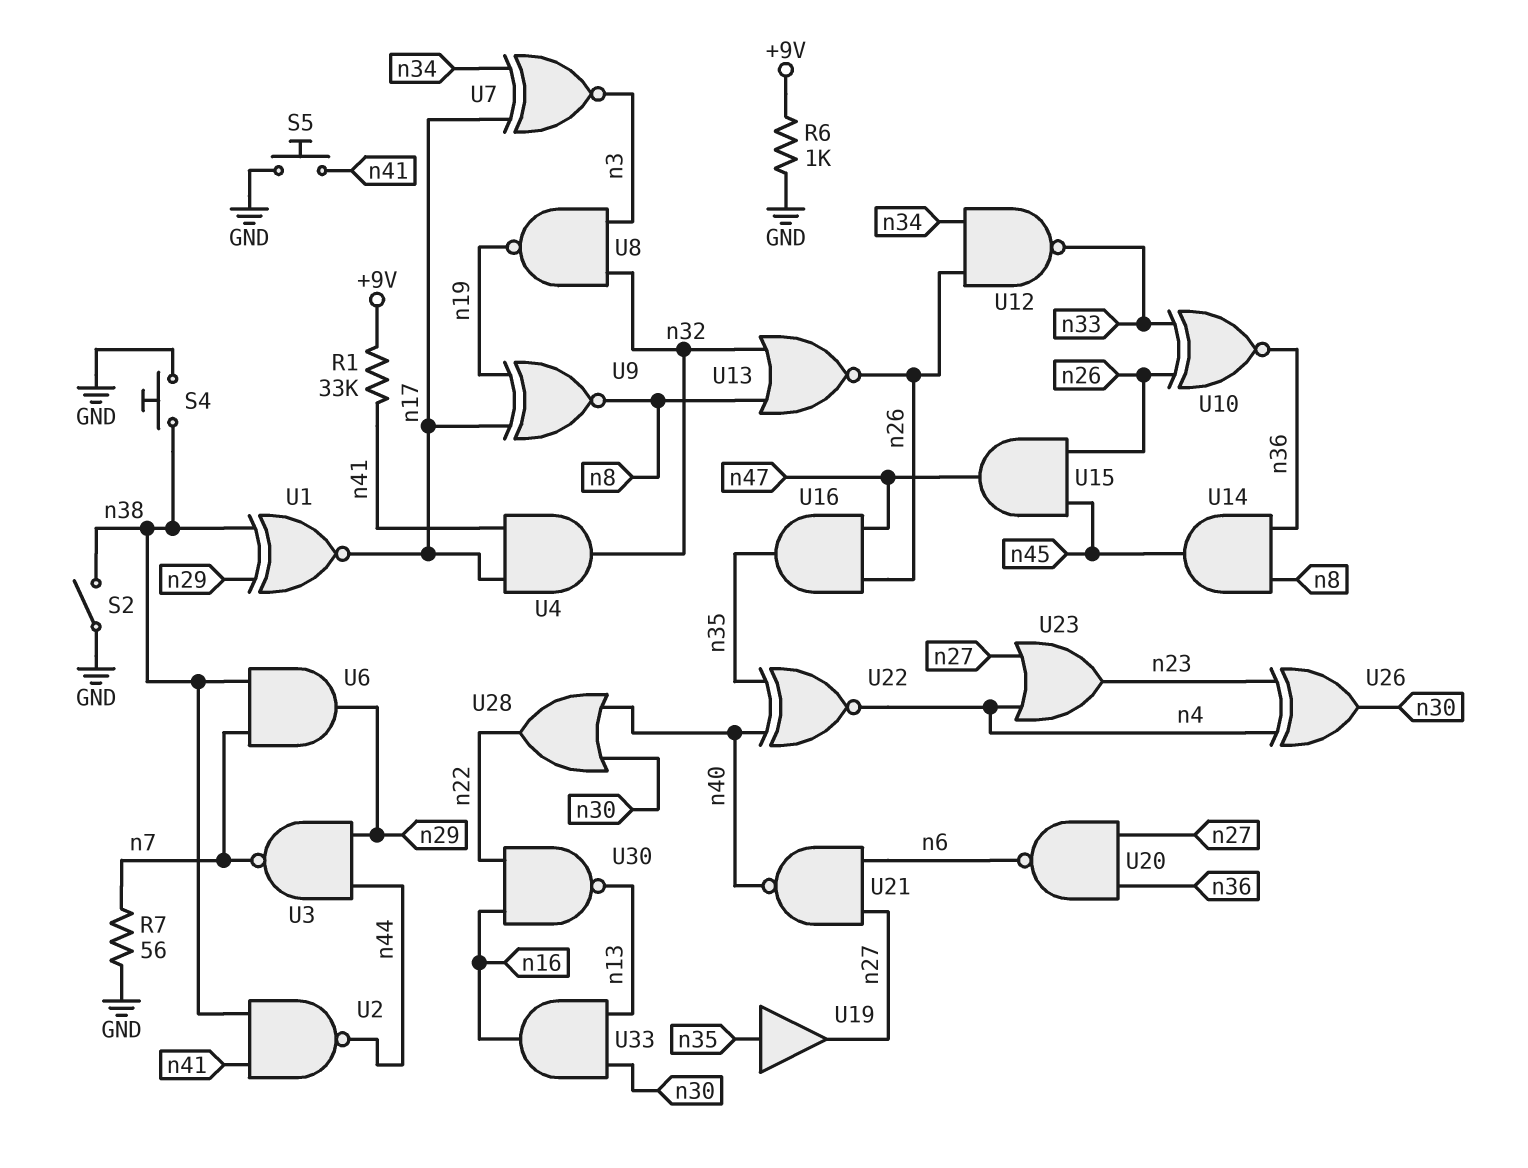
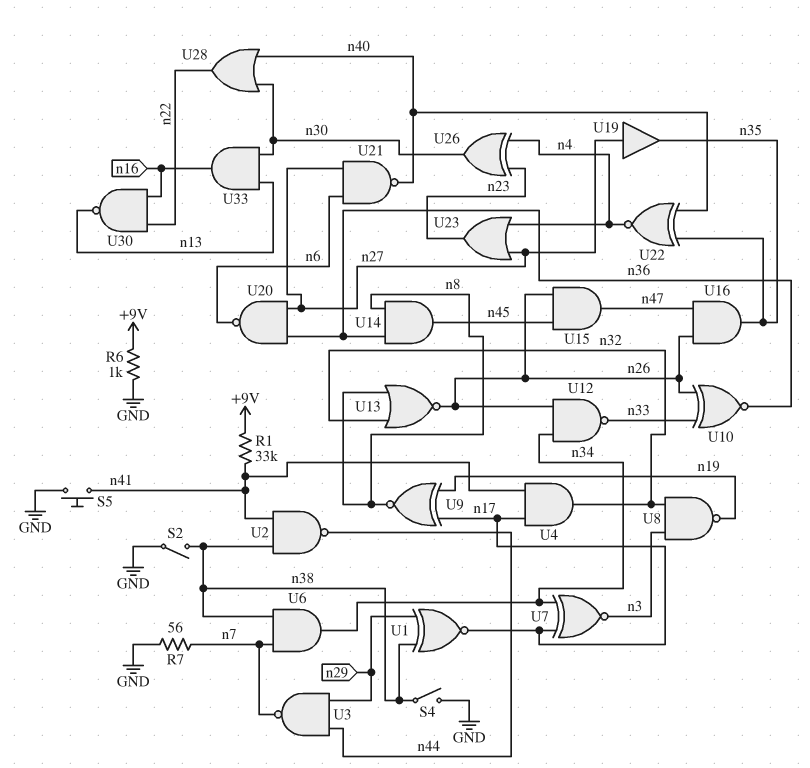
S4: button (GND, n38) -> switch (GND, n38)
U6: AND (in n7, in n38, out n29) -> AND (in n7, in n38, out n34)
U19: buffer (in n35, out n27) -> buffer (in n27, out n35)

